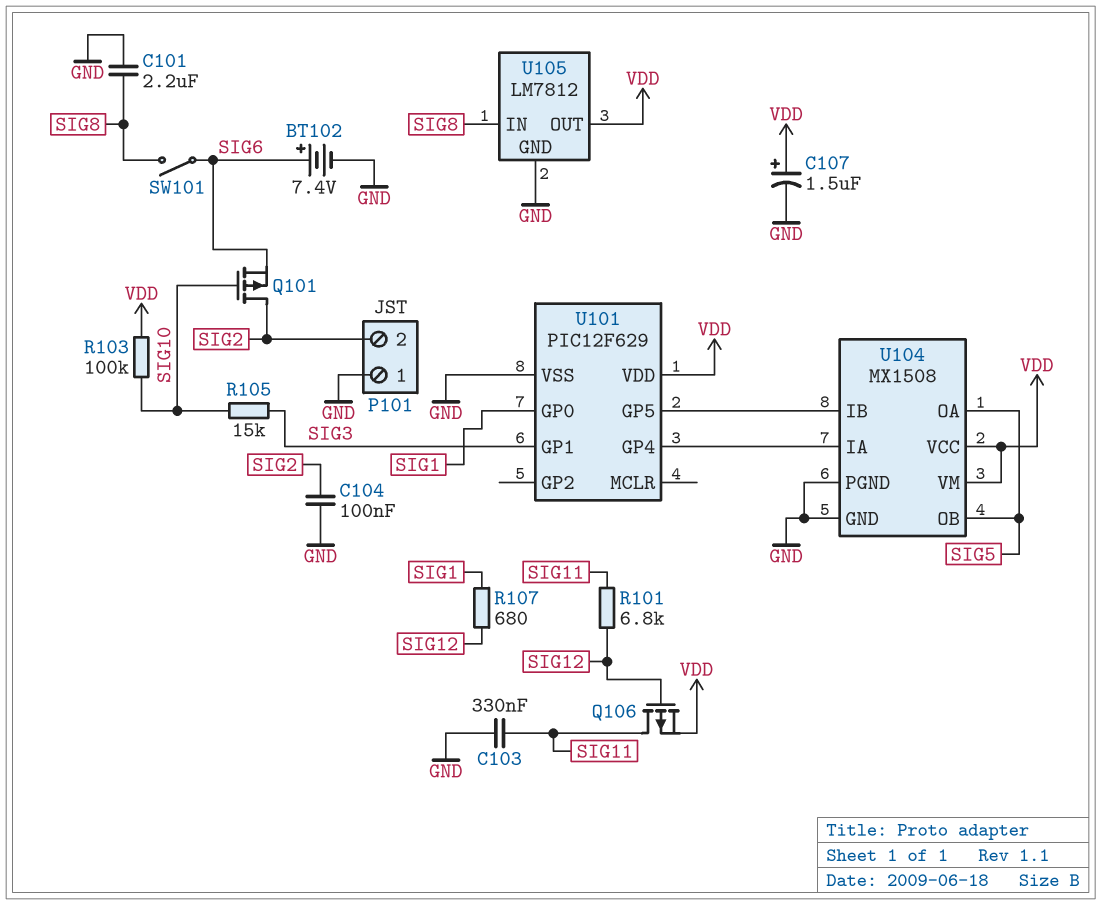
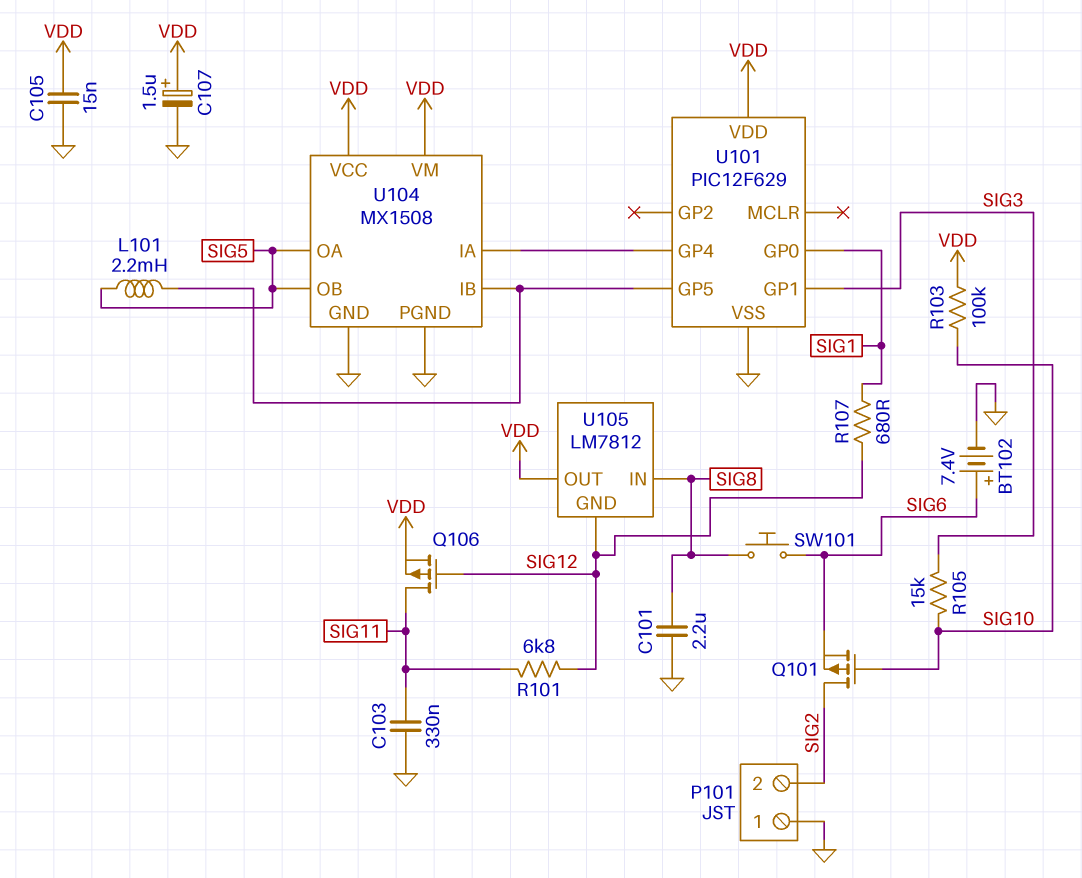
C104: 100nF (GND, SIG2) -> none
C105: none -> 15nF (GND, VDD)
L101: none -> 2.2mH (SIG5, U101/GP5)
SW101: switch (SIG6, SIG8) -> button (SIG6, SIG8)
U105 pin GND: GND -> SIG12

